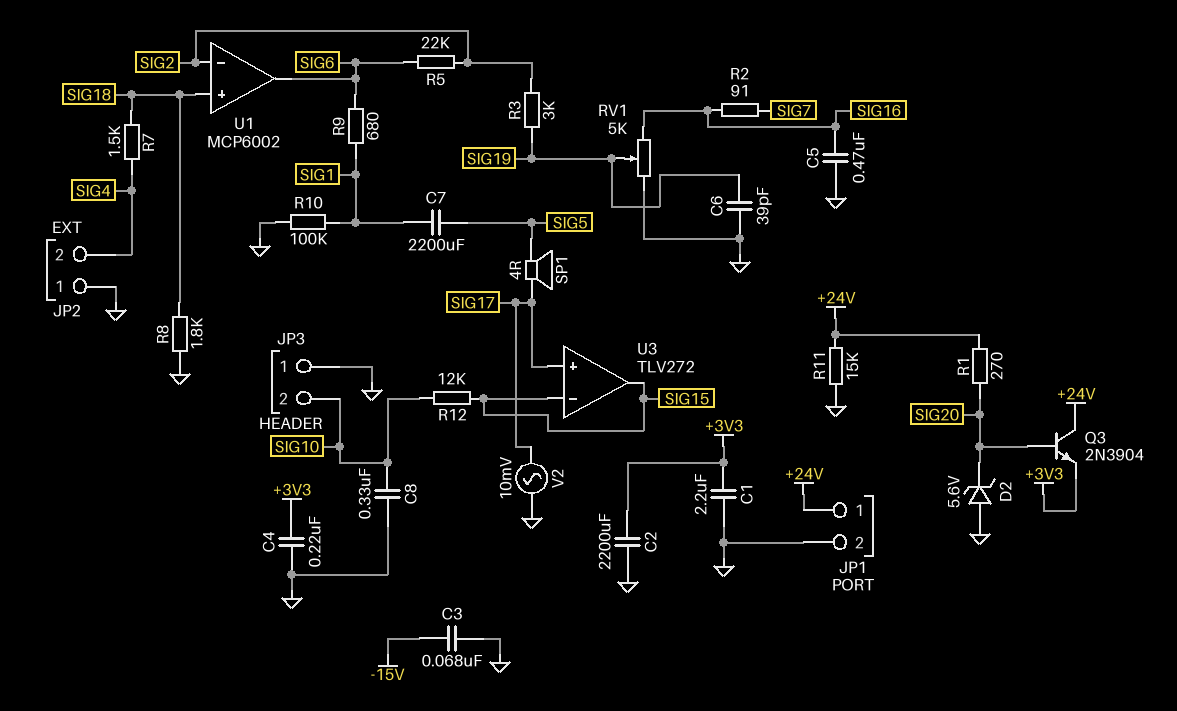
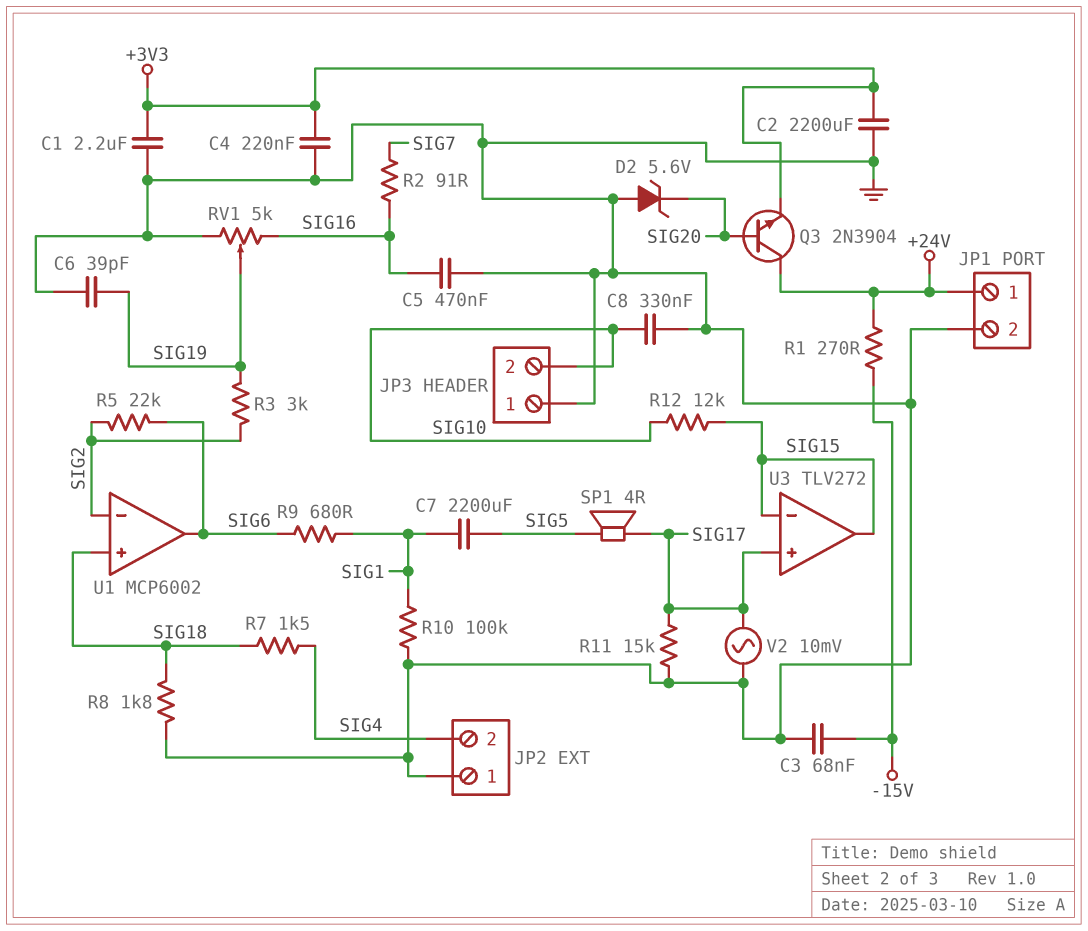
R1: 270 (+24V, SIG20) -> 270 (+24V, -15V)
R11: 15k (+24V, GND) -> 15k (GND, SIG17)

